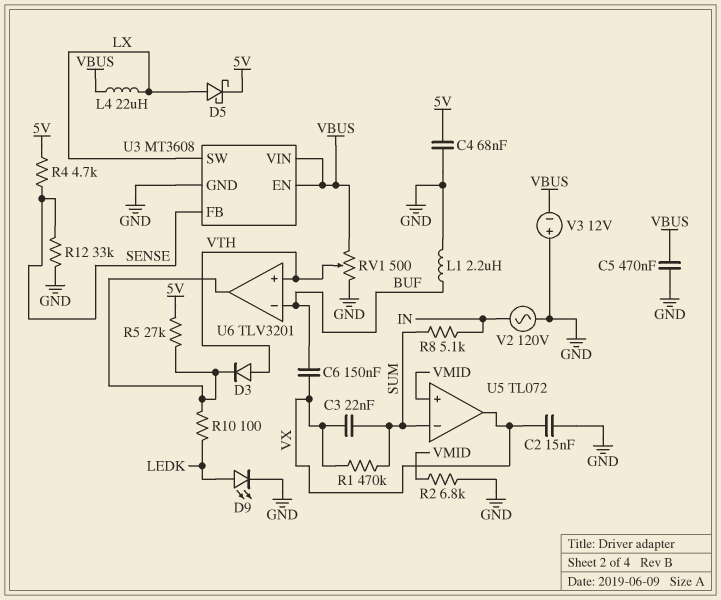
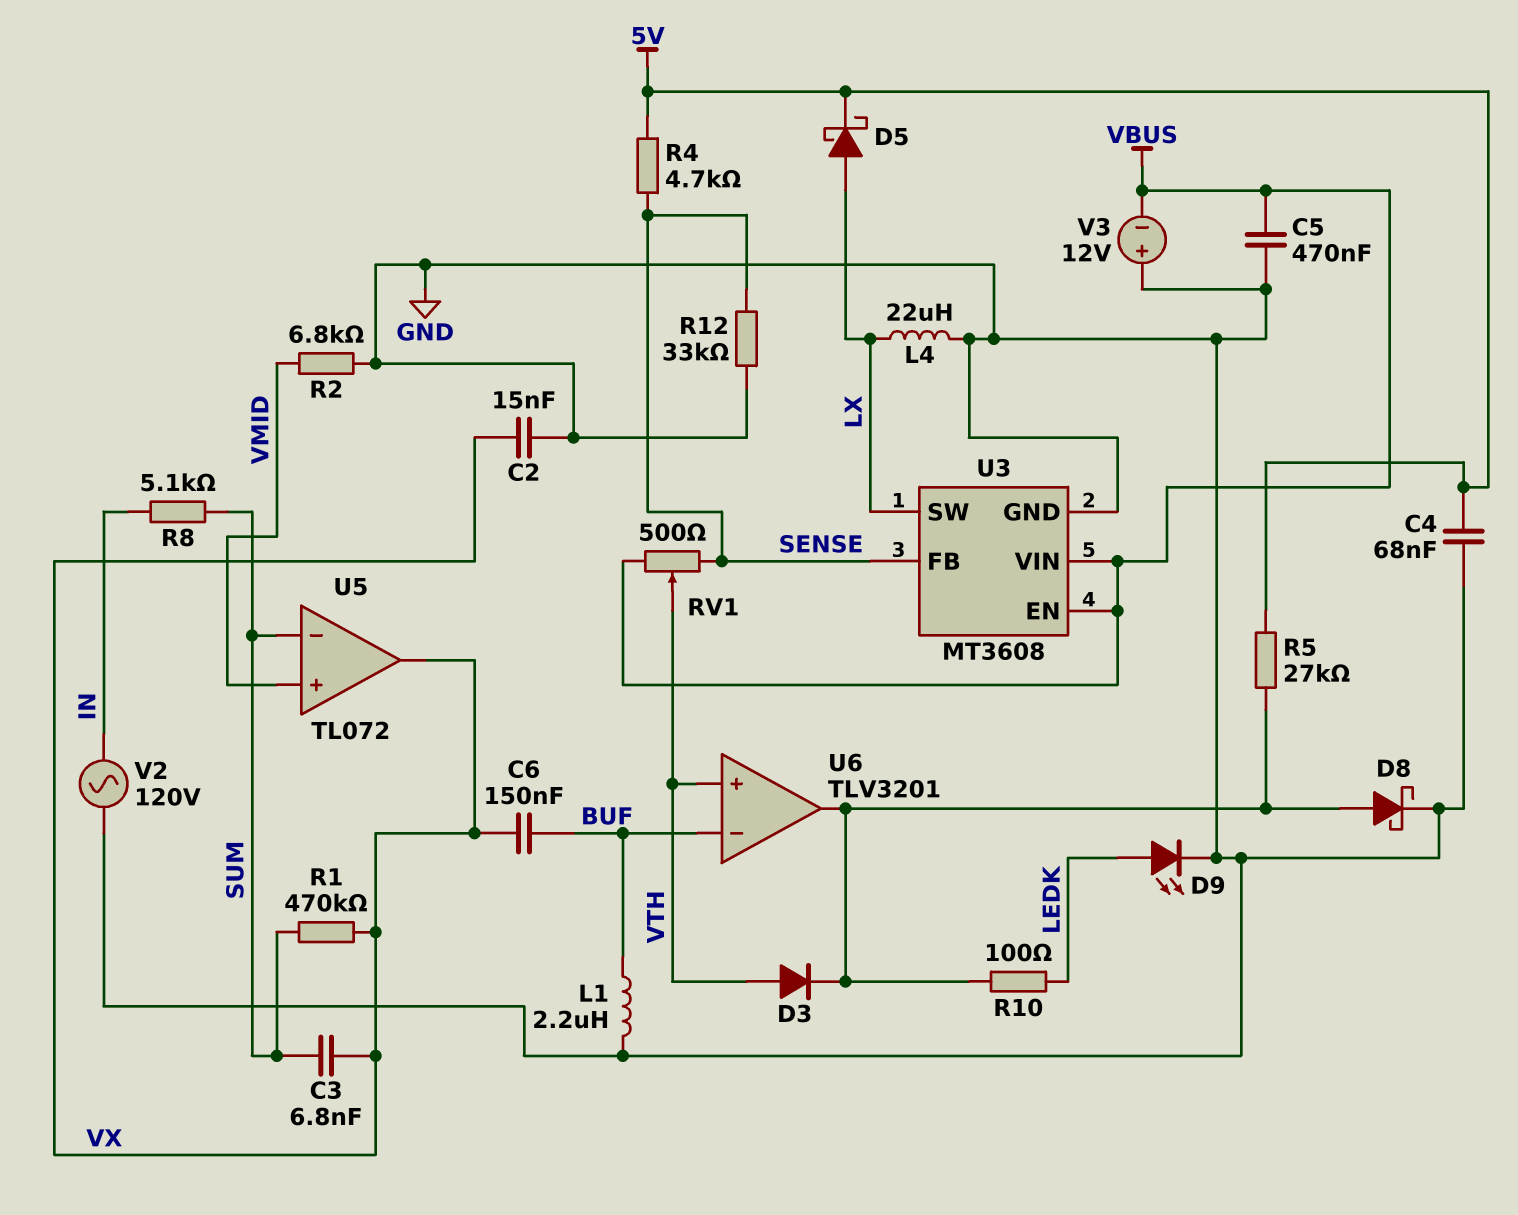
C3: 22nF (SUM, VX) -> 6.8nF (SUM, VX)
D8: none -> schottky (A U6/out, K GND)
L4: 22uH (LX, VBUS) -> 22uH (GND, LX)
RV1: 500 (GND, VBUS, wiper VTH) -> 500 (SENSE, VBUS, wiper VTH)

